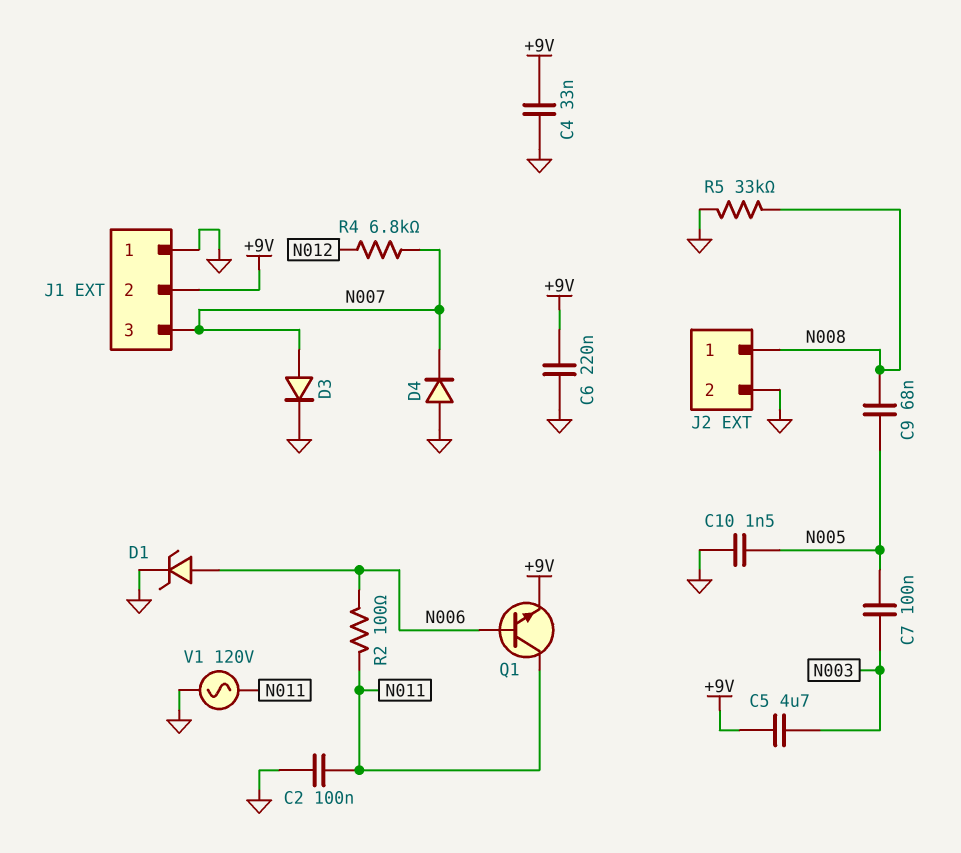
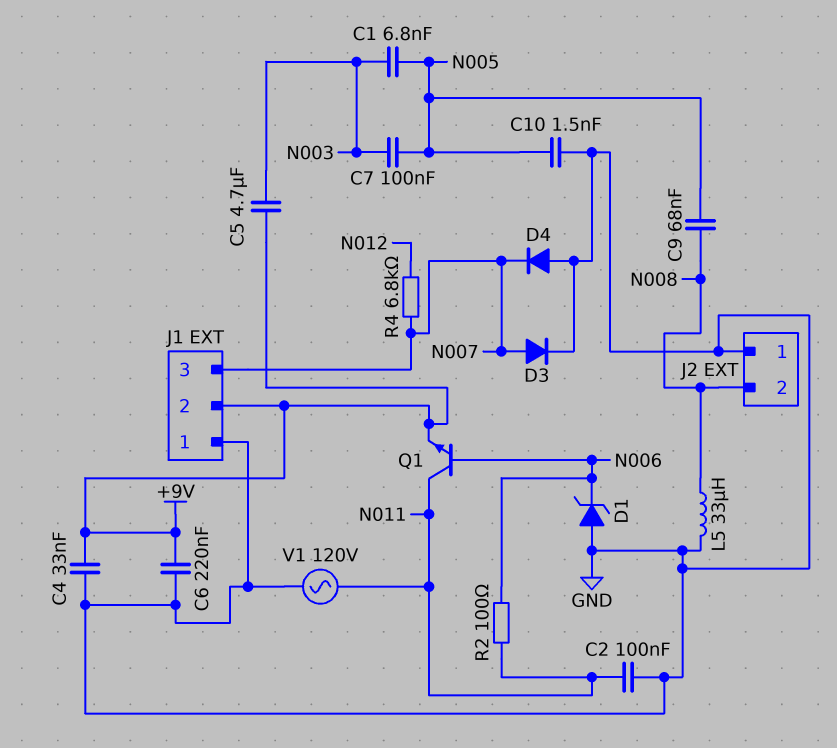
C1: none -> 6.8nF (N003, N005)
D1: zener (A N006, K GND) -> zener (A GND, K N006)
J2 pin 1: N008 -> GND
J2 pin 2: GND -> N008
L5: none -> 33uH (GND, N008)
R5: 33k (GND, N008) -> none

